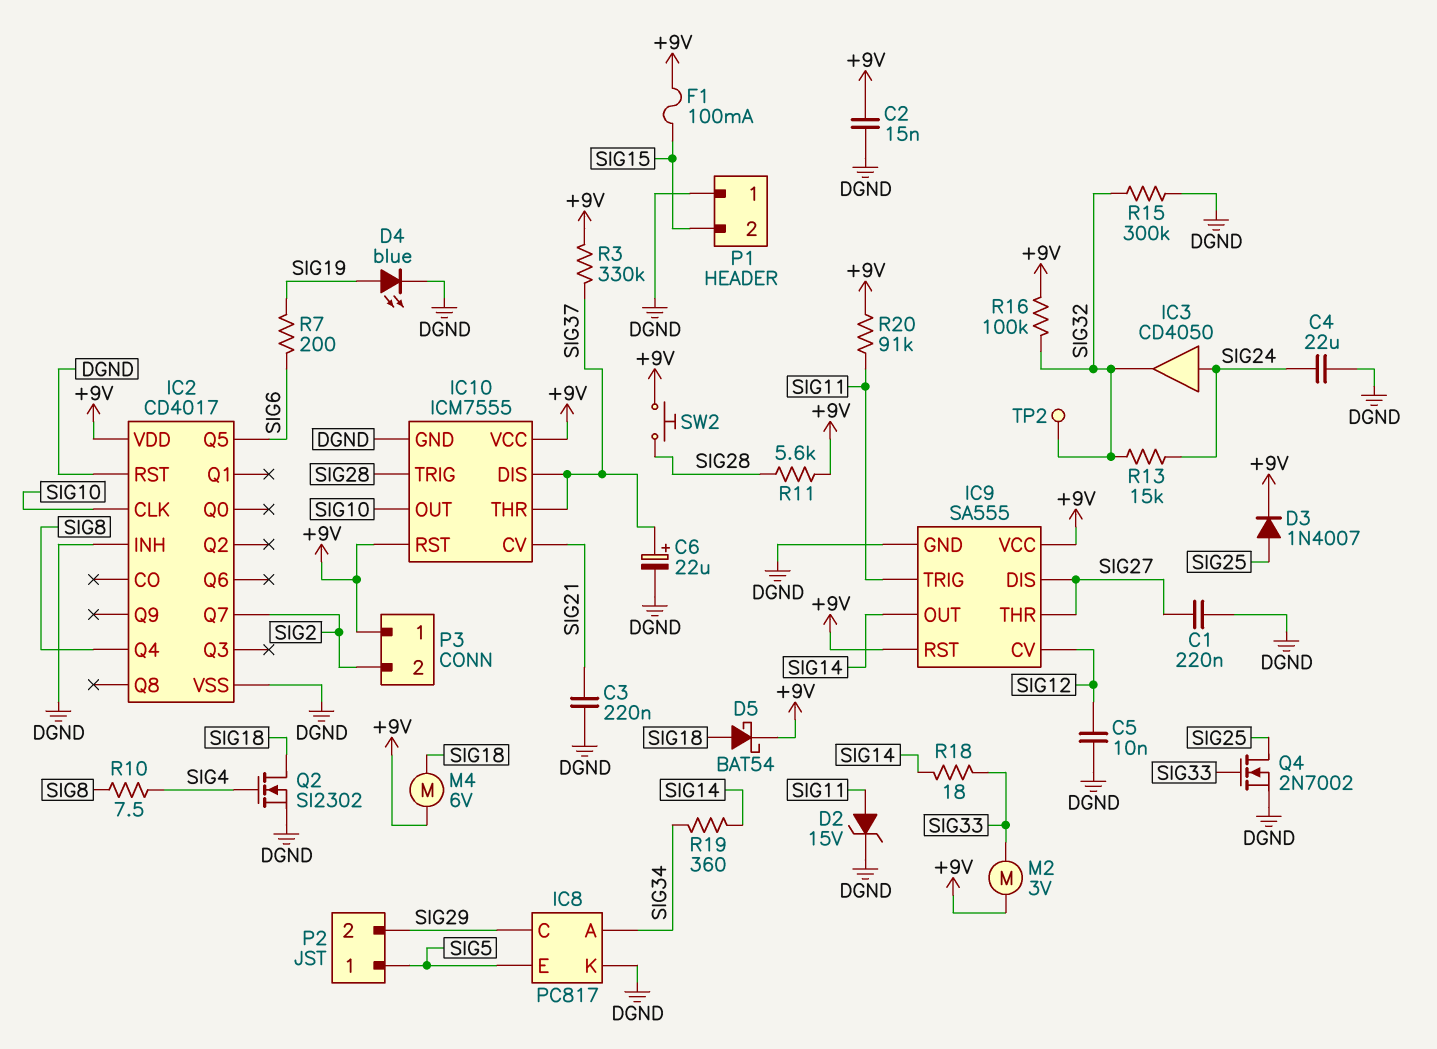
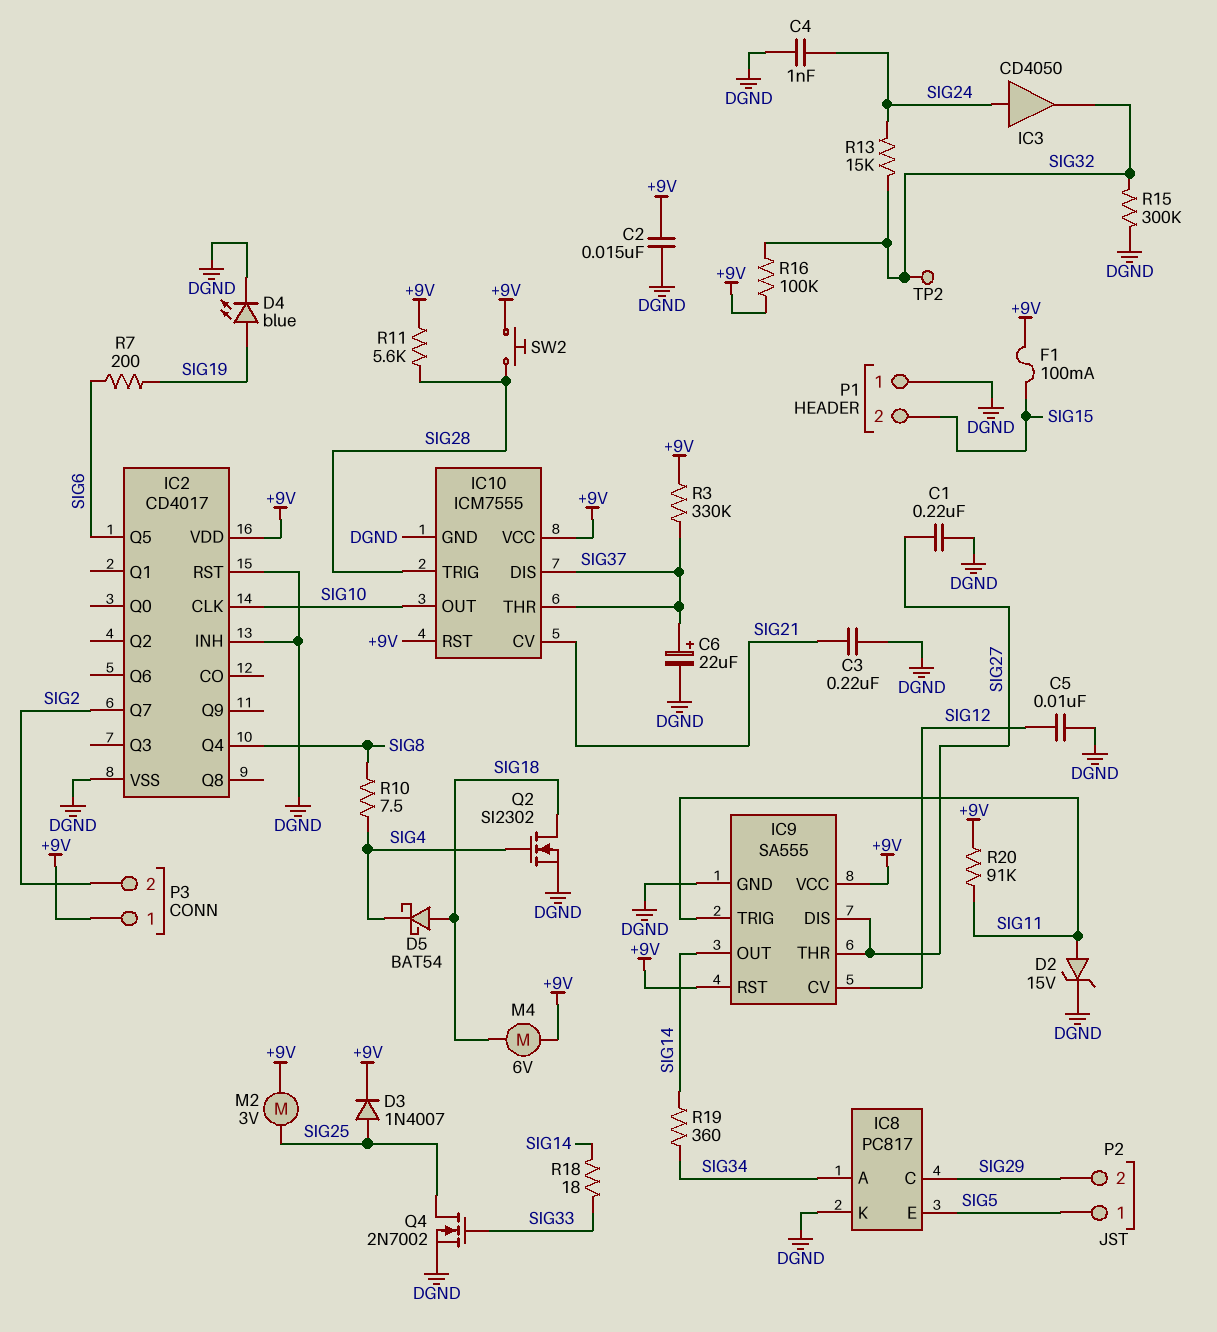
C4: 22uF (DGND, SIG24) -> 1nF (DGND, SIG24)
D5: schottky BAT54 (A SIG18, K +9V) -> schottky BAT54 (A SIG18, K SIG4)
M2: motor 3V (+9V, SIG33) -> motor 3V (+9V, SIG25)

